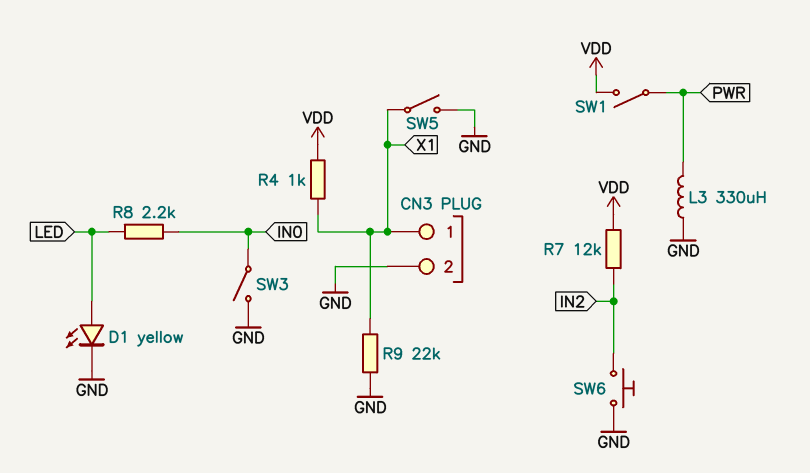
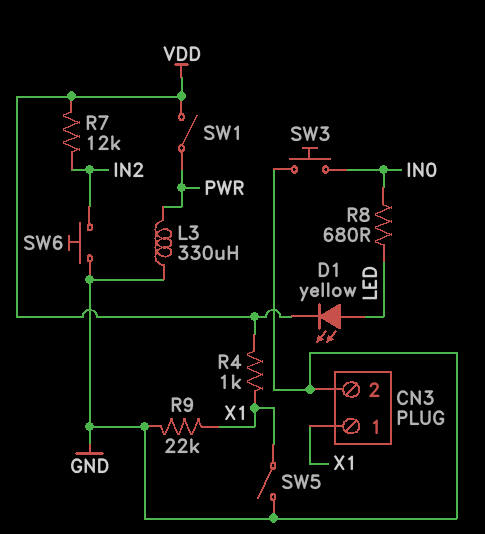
D1: LED yellow (A LED, K GND) -> LED yellow (A LED, K VDD)
R8: 2.2k (IN0, LED) -> 680 (IN0, LED)
SW3: switch (GND, IN0) -> button (GND, IN0)

